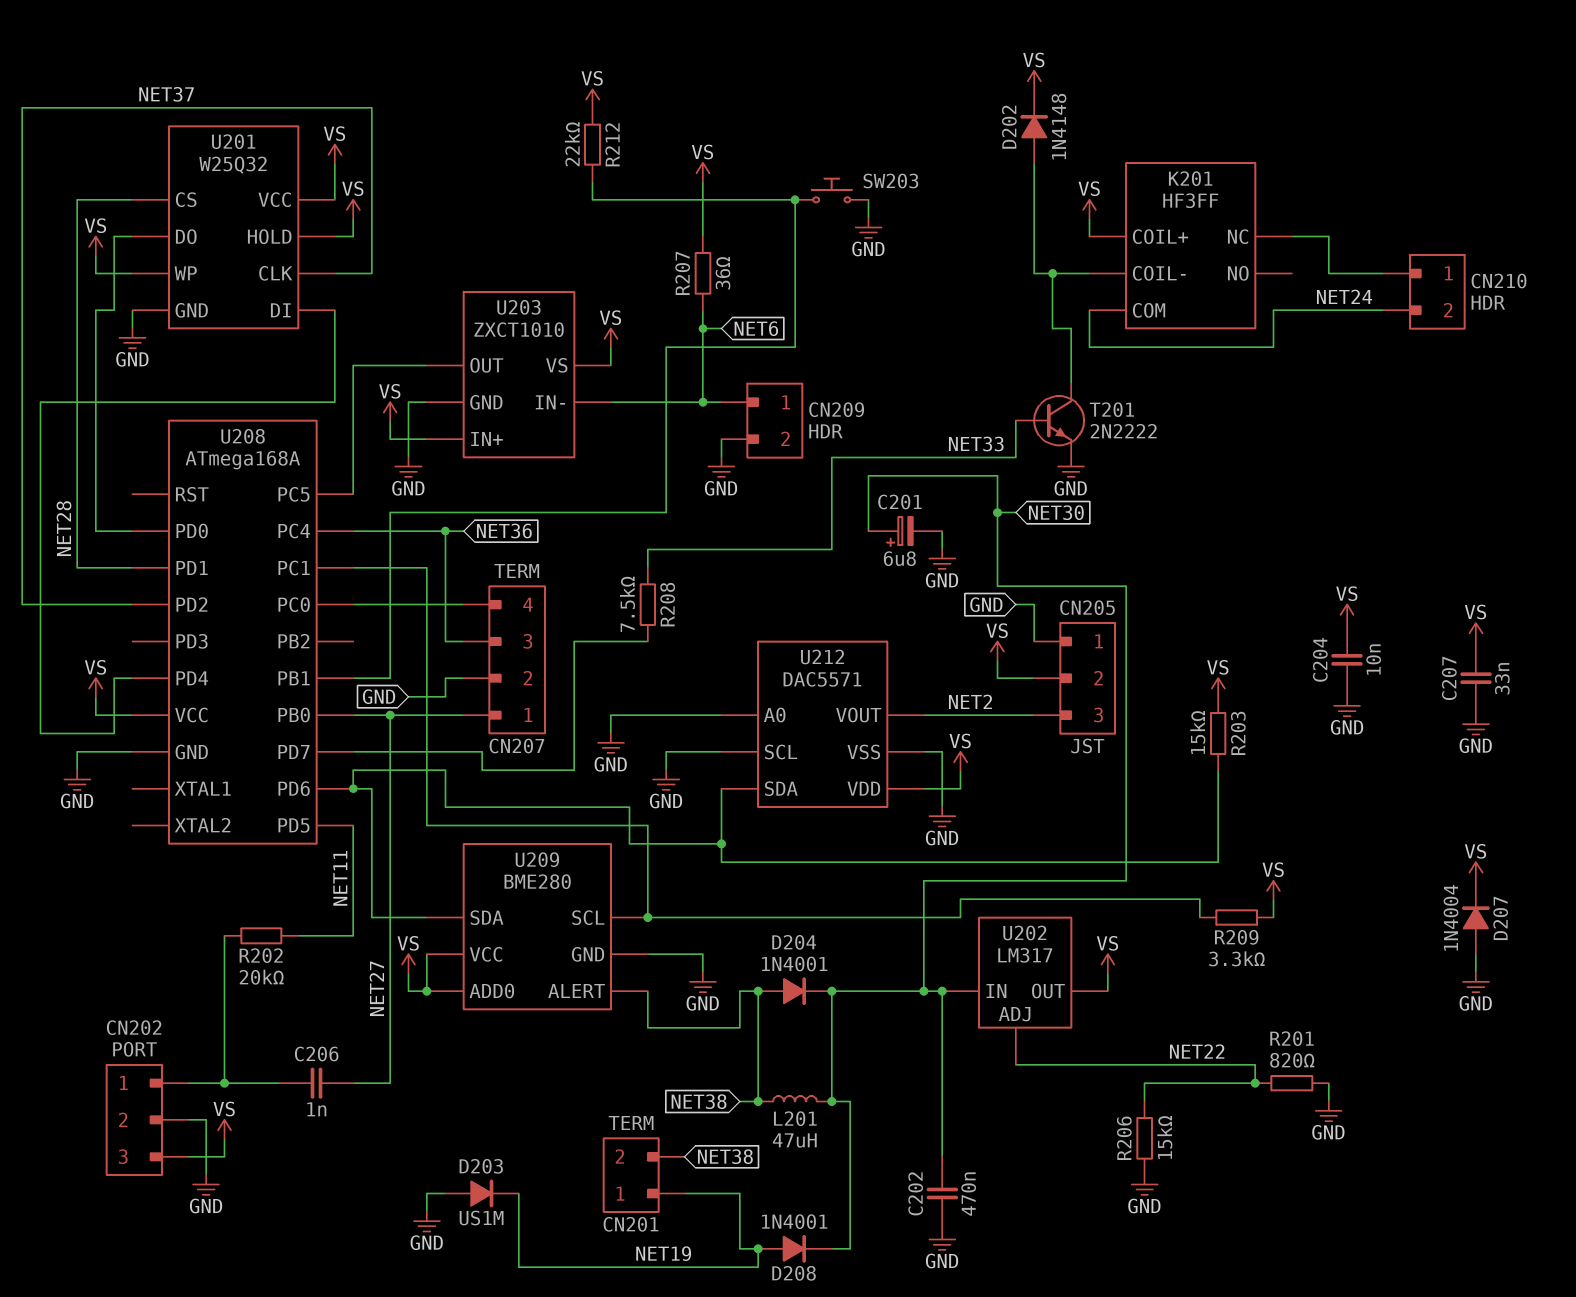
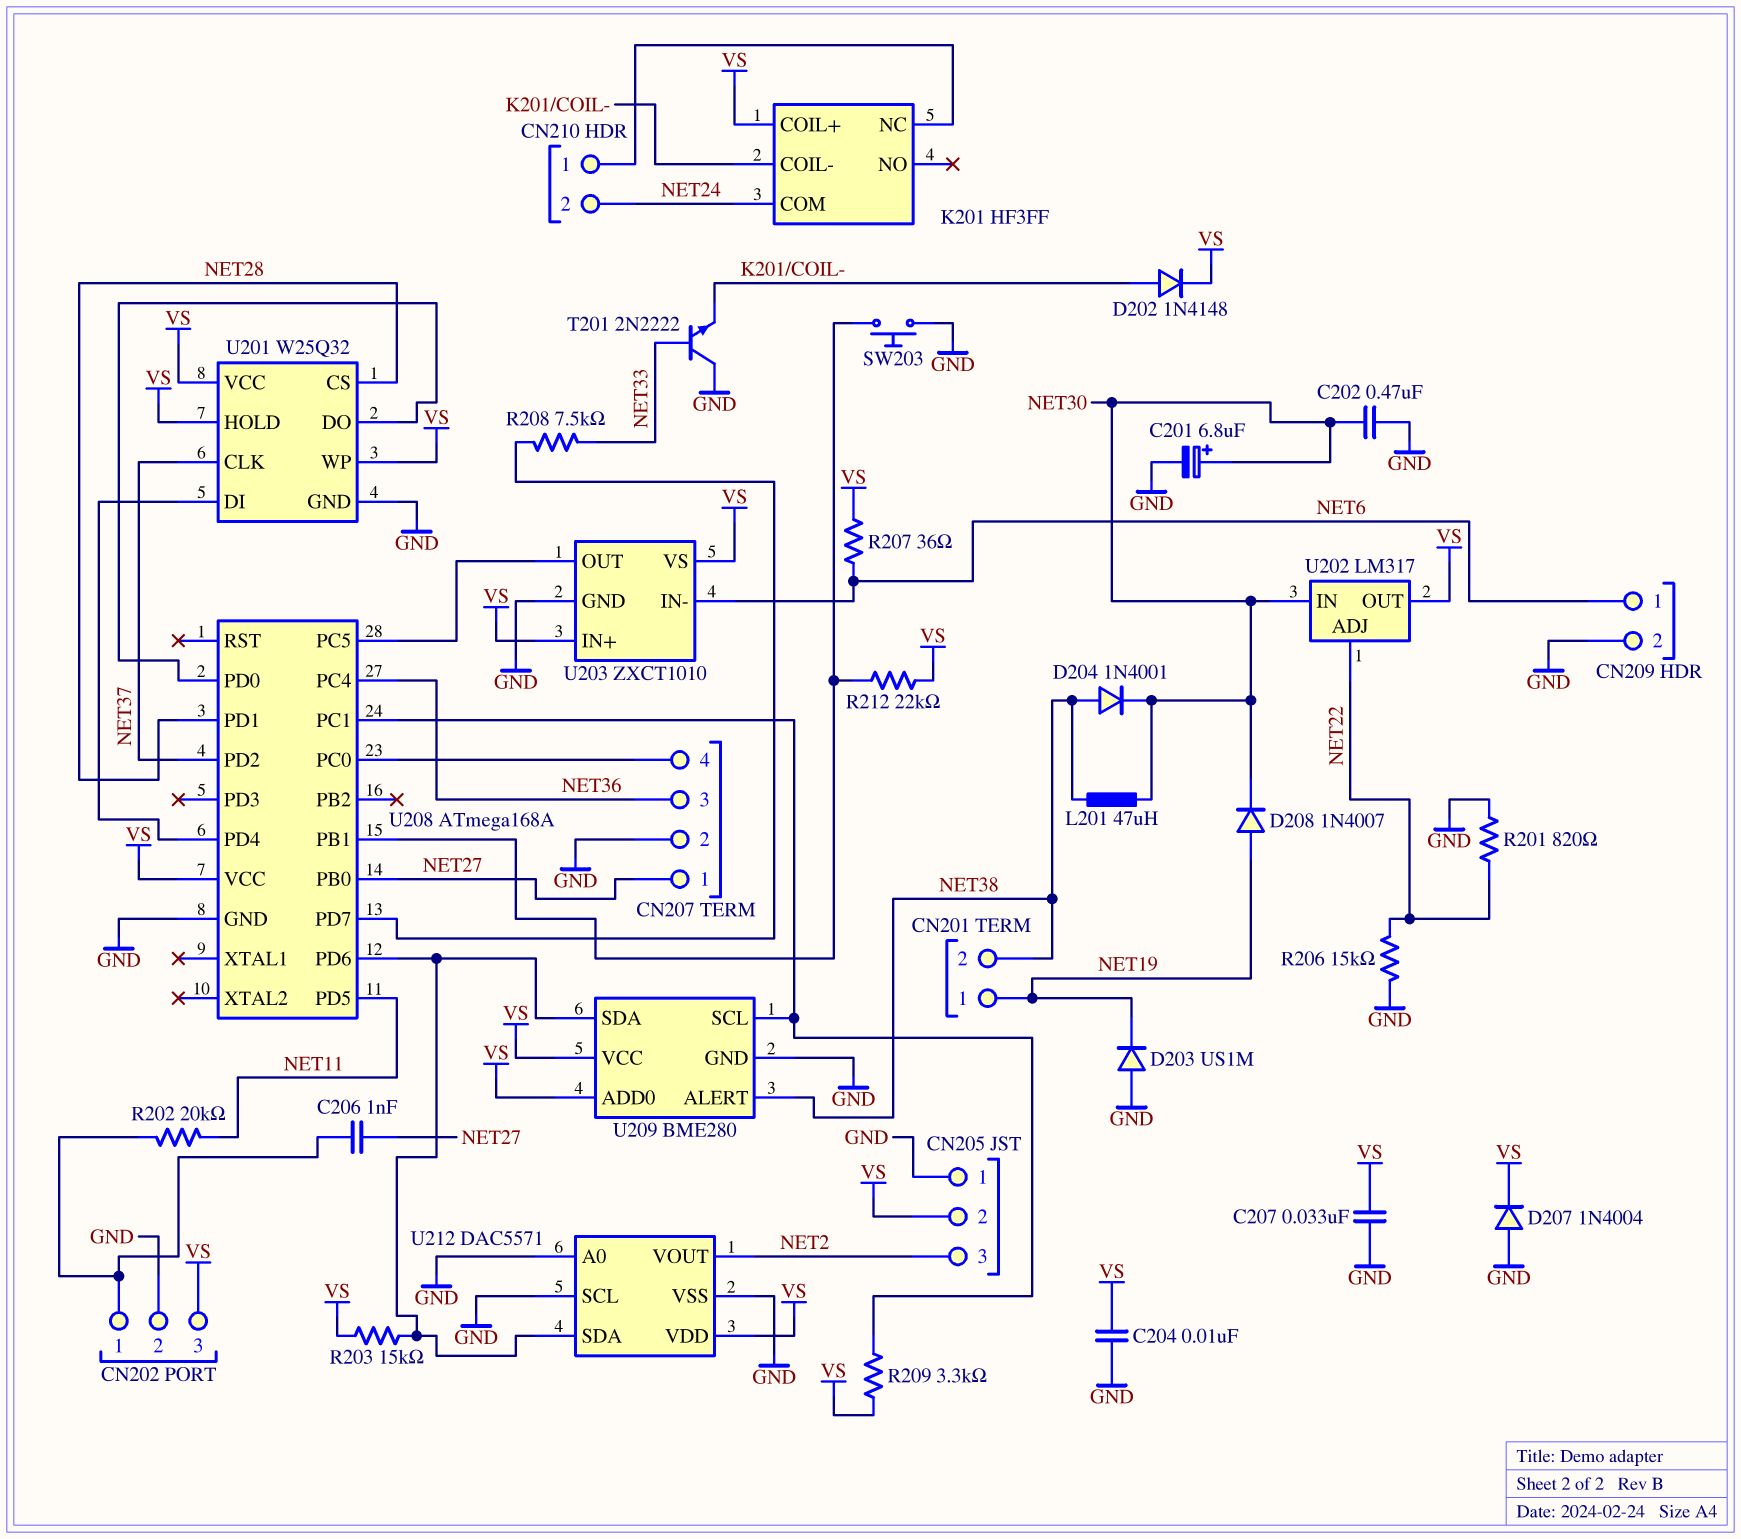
D208: diode 1N4001 (A NET19, K NET30) -> diode 1N4007 (A NET19, K NET30)
T201: NPN 2N2222 (B NET33, C K201/COIL-, E GND) -> NPN 2N2222 (B NET33, C GND, E K201/COIL-)

